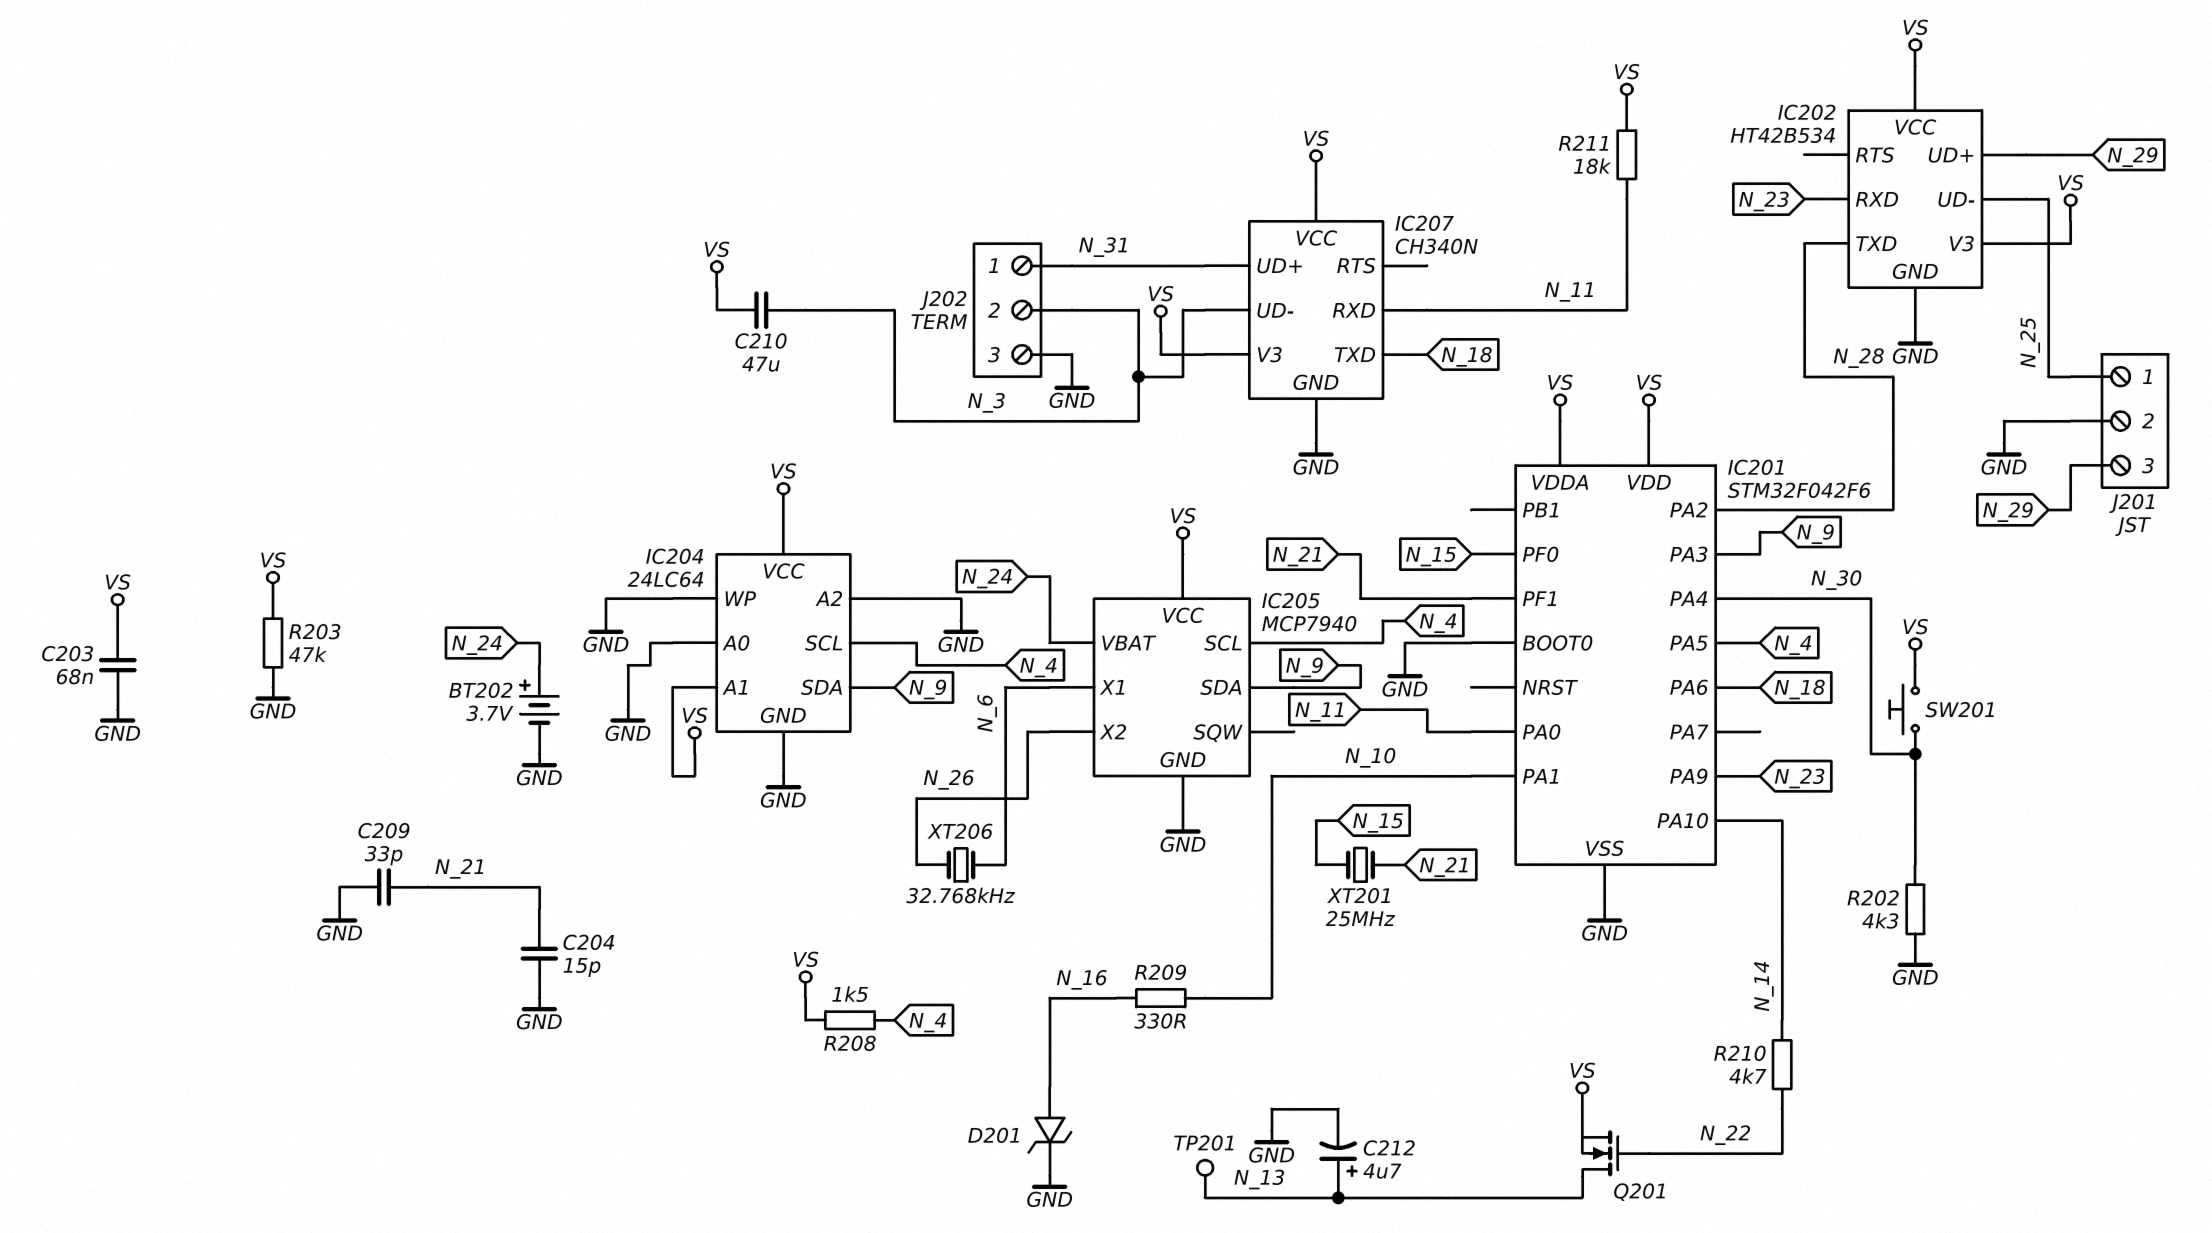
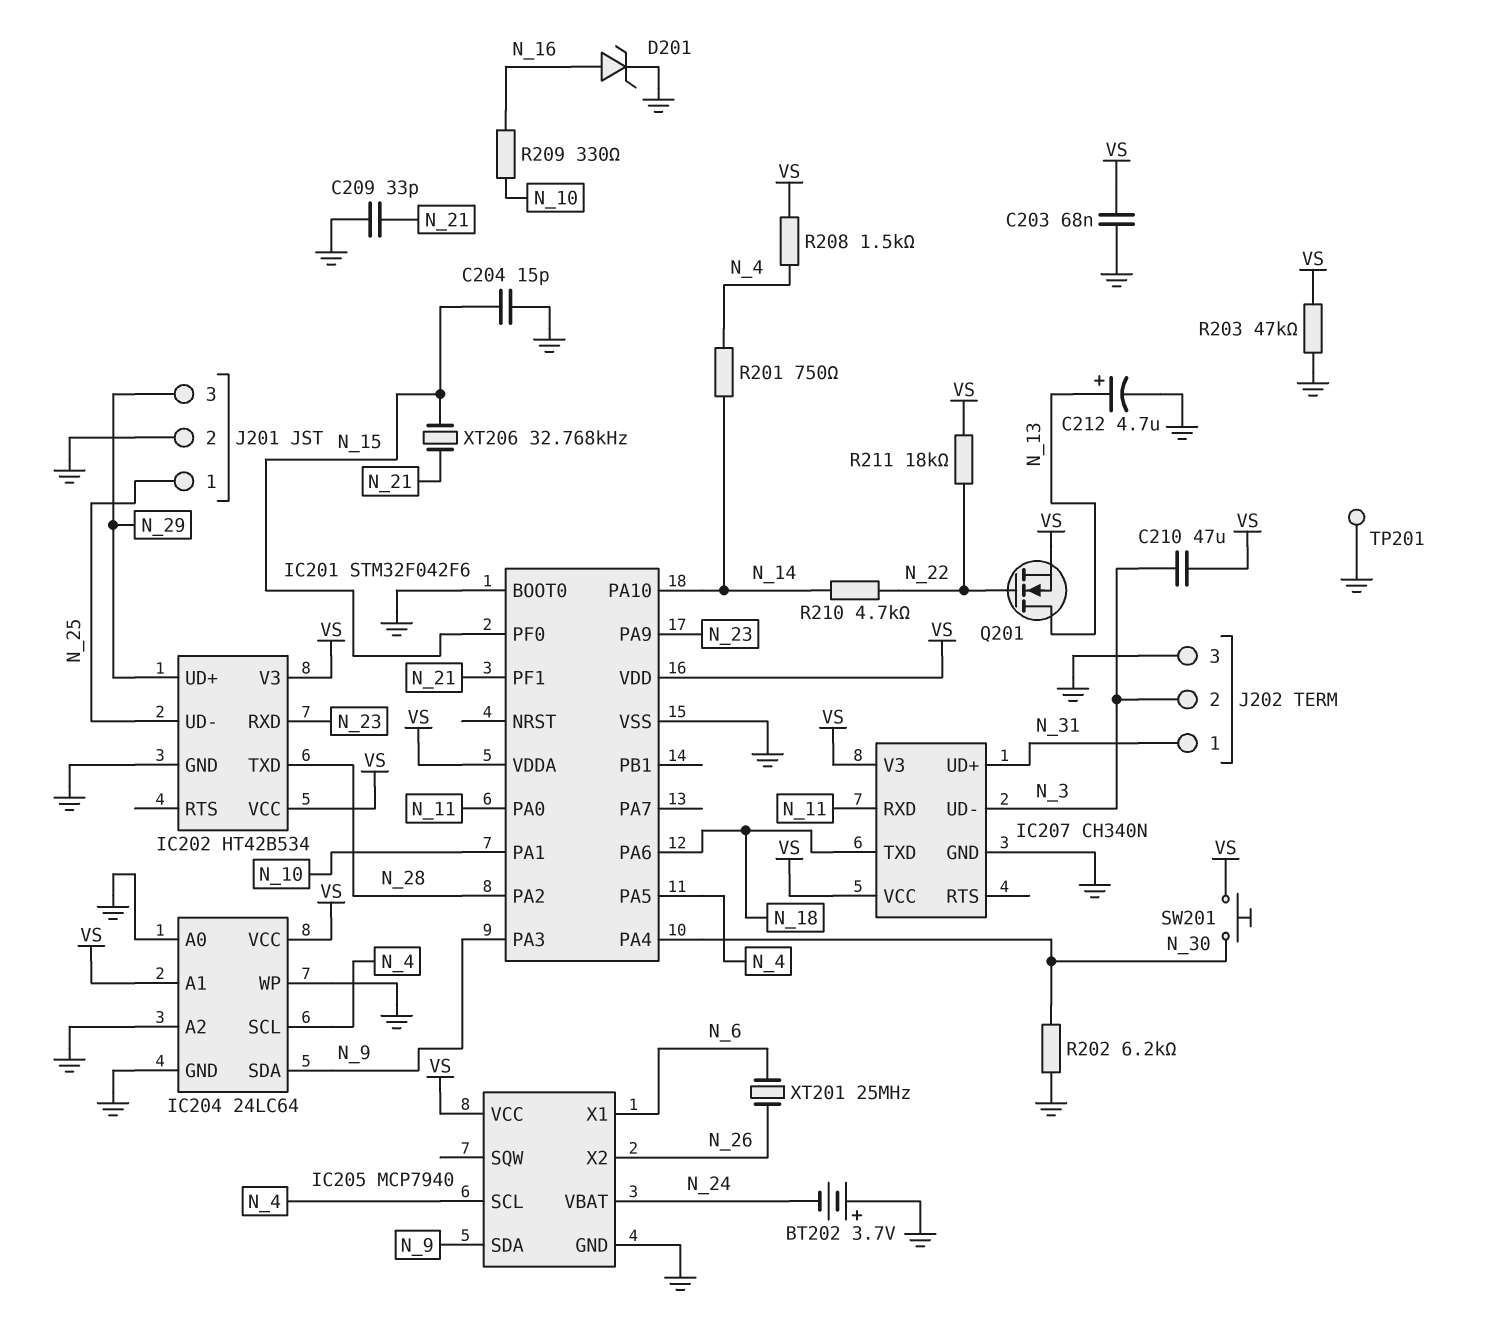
BT202: 3.7V (plus N_24, minus GND) -> 3.7V (plus GND, minus N_24)
C204: 15pF (GND, N_21) -> 15pF (GND, N_15)
R201: none -> 750 (N_4, N_14)
R202: 4.3k (GND, N_30) -> 6.2k (GND, N_30)
R211: 18k (N_11, VS) -> 18k (N_22, VS)
TP201: test point (N_13) -> test point (GND)
XT201: 25MHz (N_15, N_21) -> 25MHz (N_6, N_26)
XT206: 32.768kHz (N_6, N_26) -> 32.768kHz (N_15, N_21)

